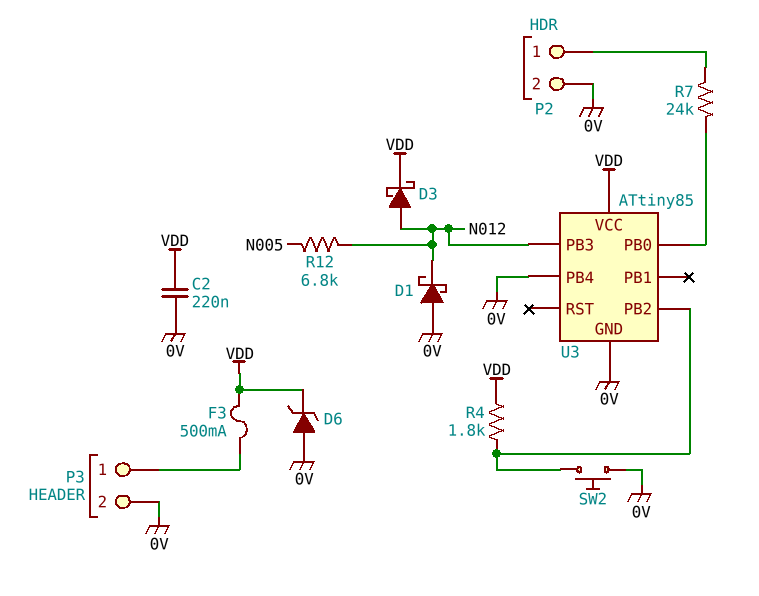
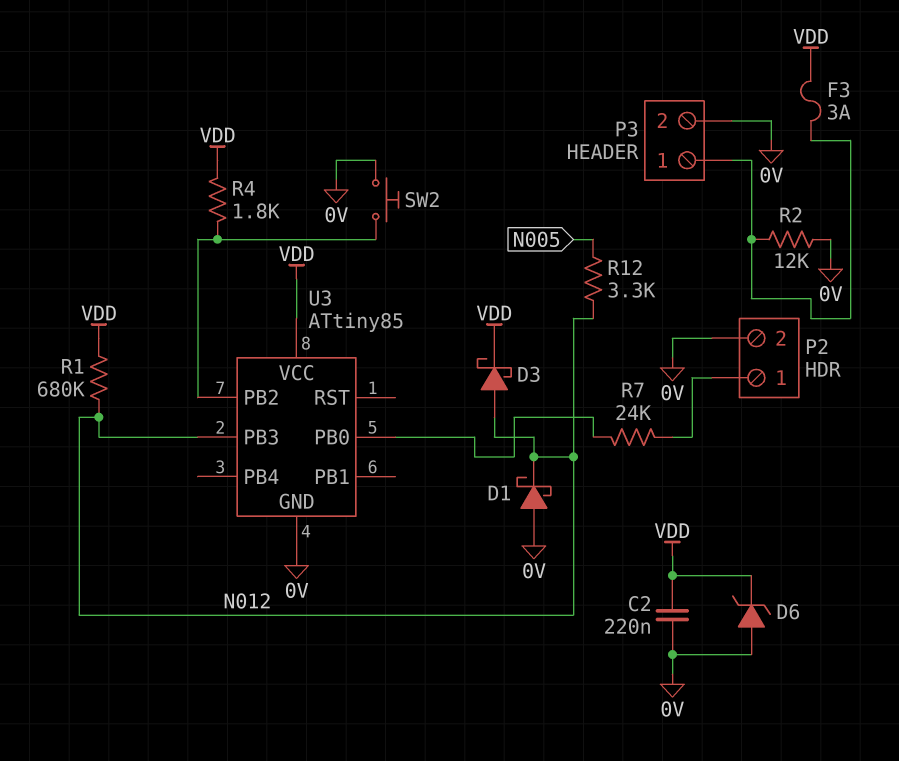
F3: 500mA (P3/1, VDD) -> 3A (P3/1, VDD)
R1: none -> 680k (N012, VDD)
R2: none -> 12k (0V, P3/1)
R12: 6.8k (N005, N012) -> 3.3k (N005, N012)
U3 pin PB4: 0V -> none

